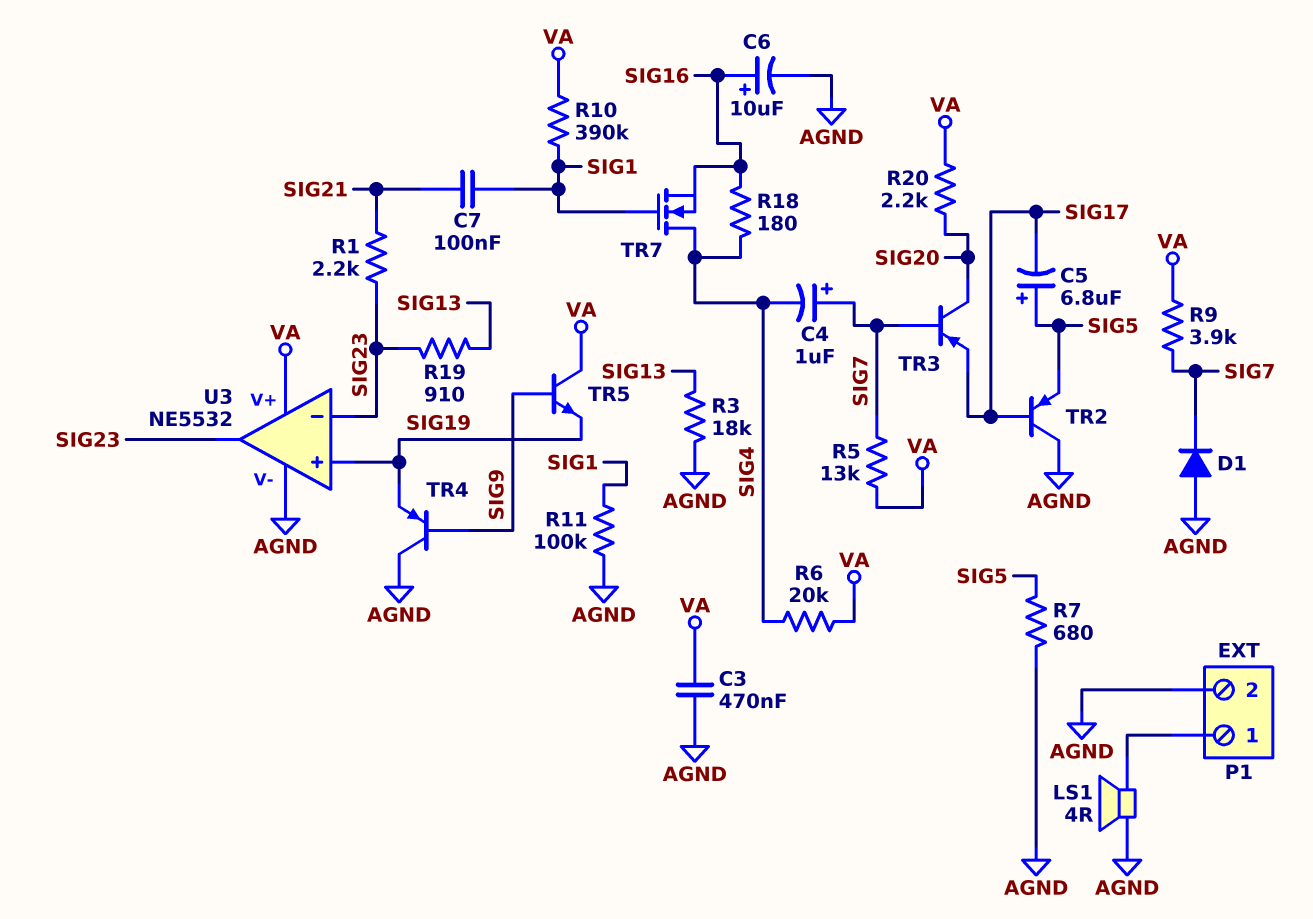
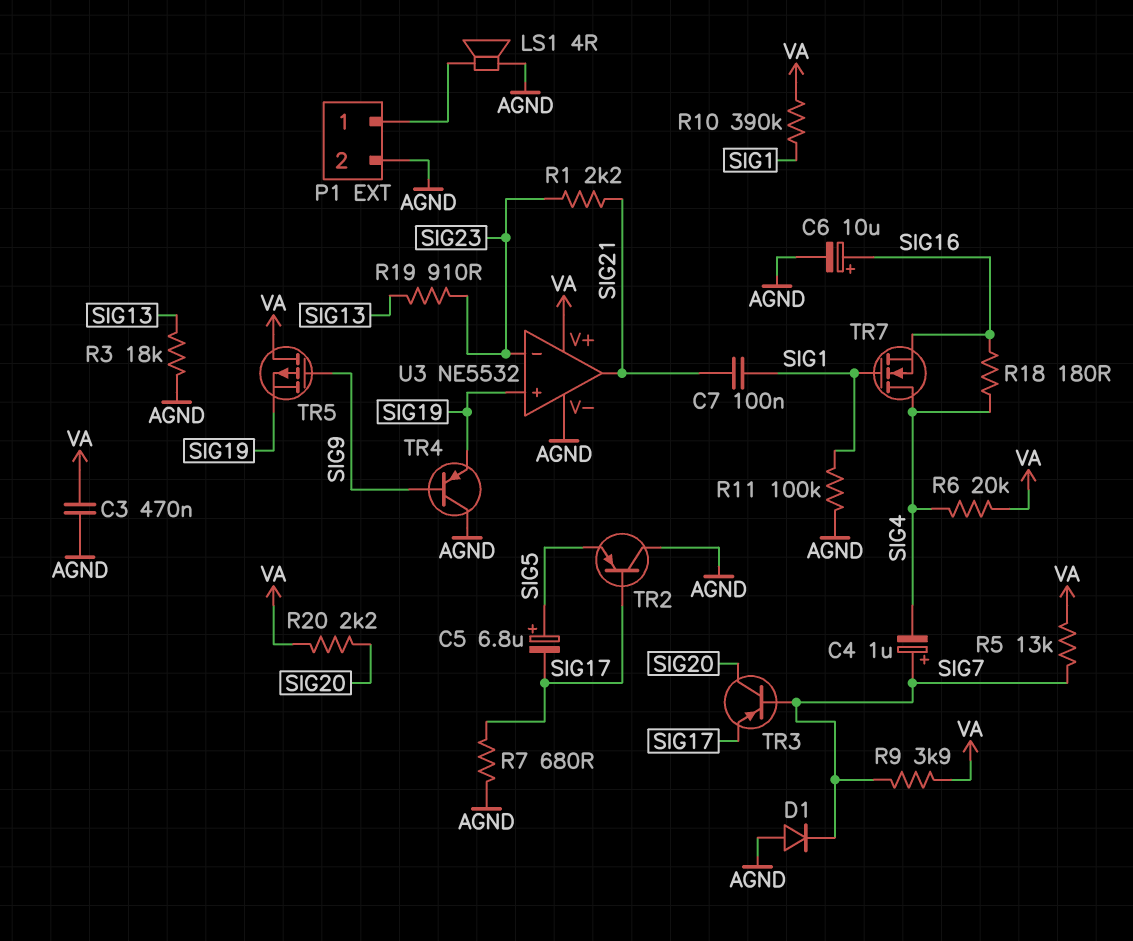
R7: 680 (AGND, SIG5) -> 680 (AGND, SIG17)
TR5: NPN (B SIG9, C VA, E SIG19) -> PMOS (G SIG9, D VA, S SIG19)
U3 pin out: SIG23 -> SIG21

